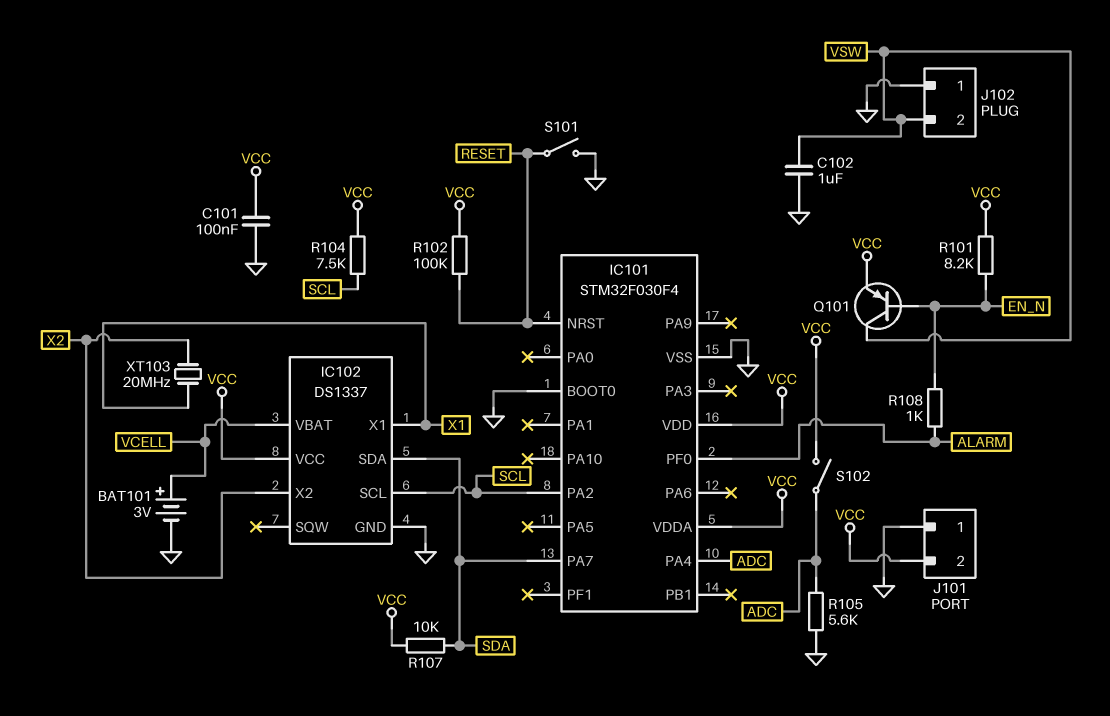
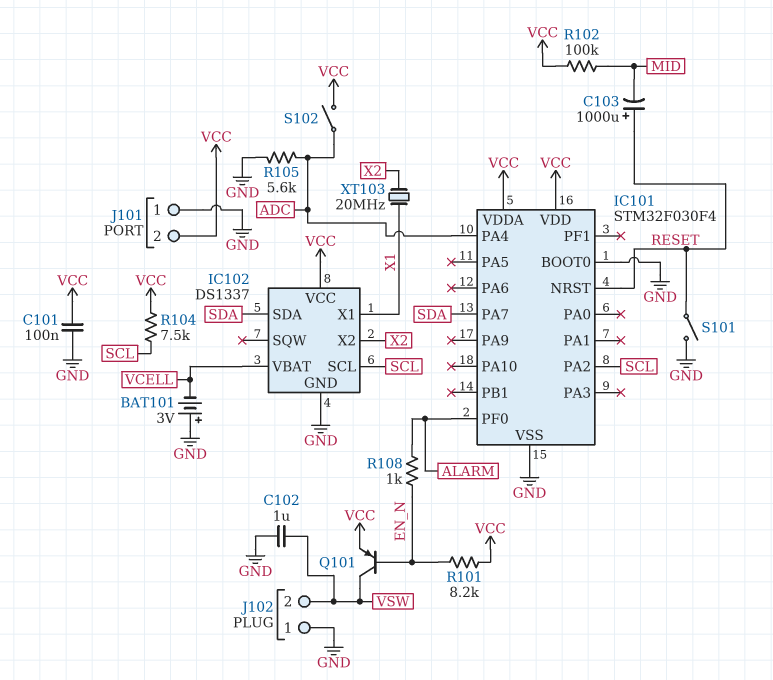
BAT101: 3V (plus VCELL, minus GND) -> 3V (plus GND, minus VCELL)
C103: none -> 1000uF (plus RESET, minus MID)
R102: 100k (RESET, VCC) -> 100k (MID, VCC)
R107: 10k (SDA, VCC) -> none

